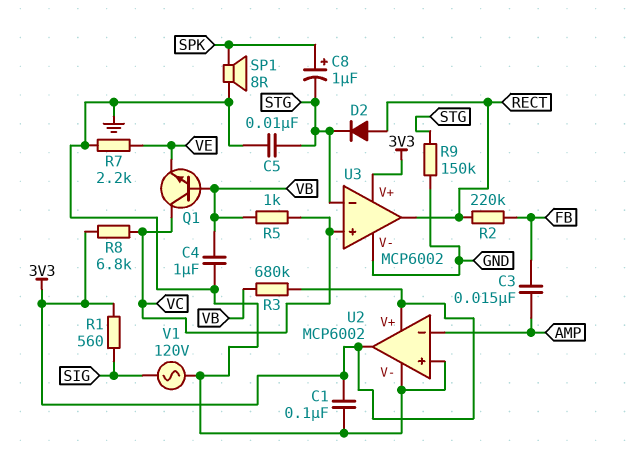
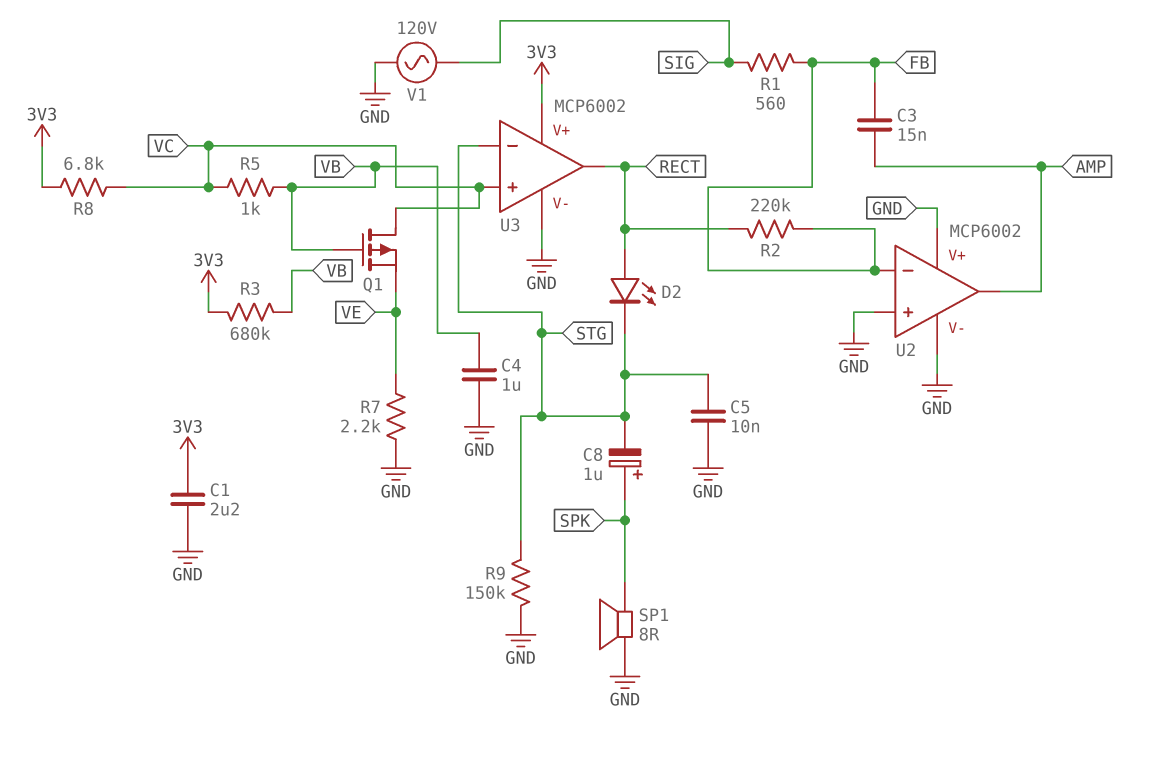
C1: 100nF (3V3, GND) -> 2.2uF (3V3, GND)
D2: diode (A RECT, K STG) -> LED (A RECT, K STG)
Q1: NPN (B VB, C VC, E VE) -> PMOS (G VB, D VC, S VE)
R1: 560 (3V3, SIG) -> 560 (FB, SIG)
U2 pin V+: 3V3 -> GND
U2 pin in-: AMP -> FB
U2 pin out: 3V3 -> AMP

